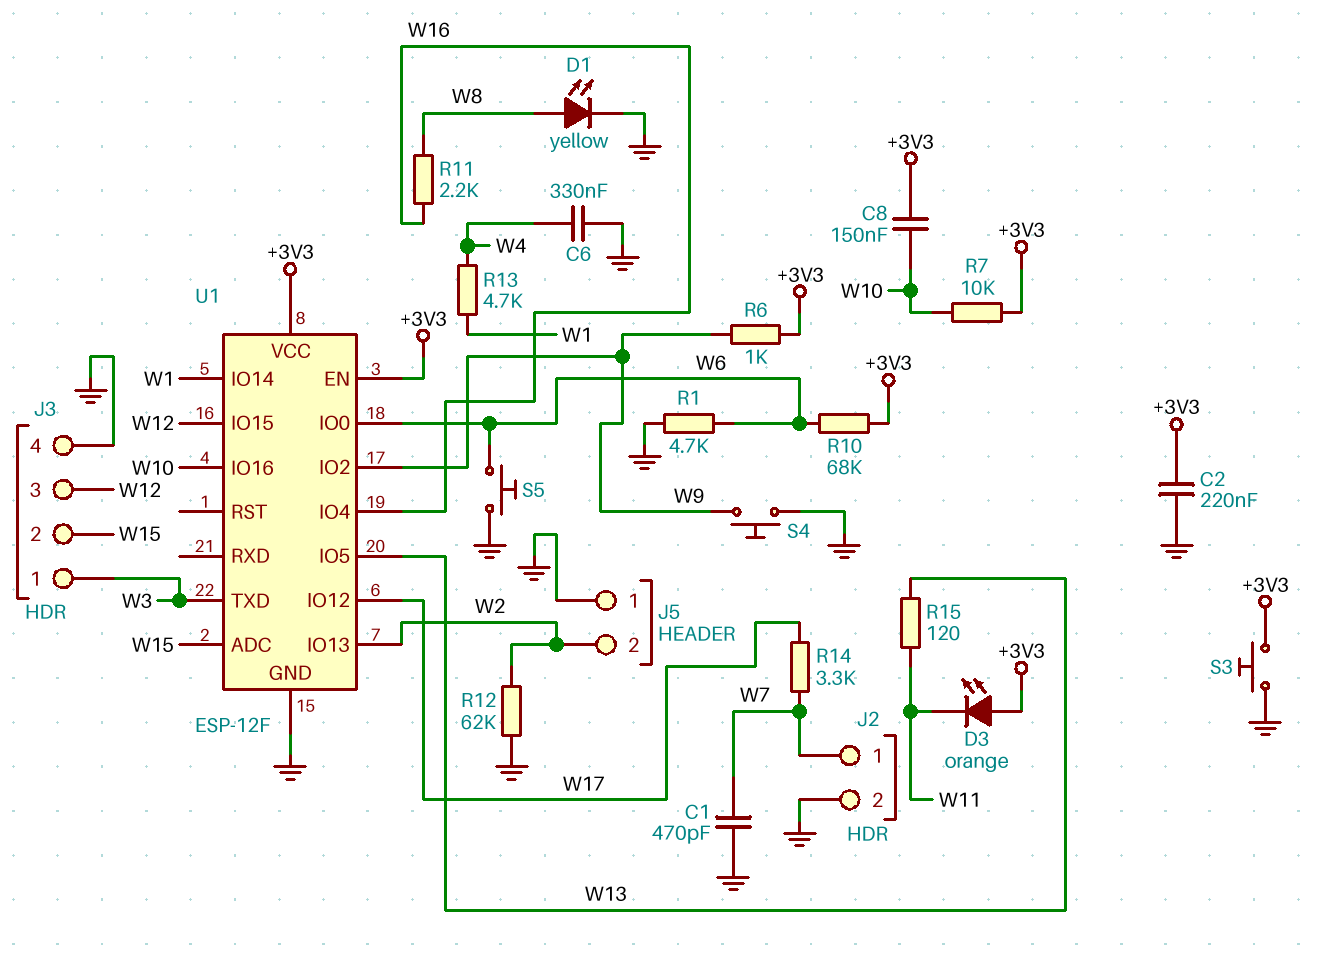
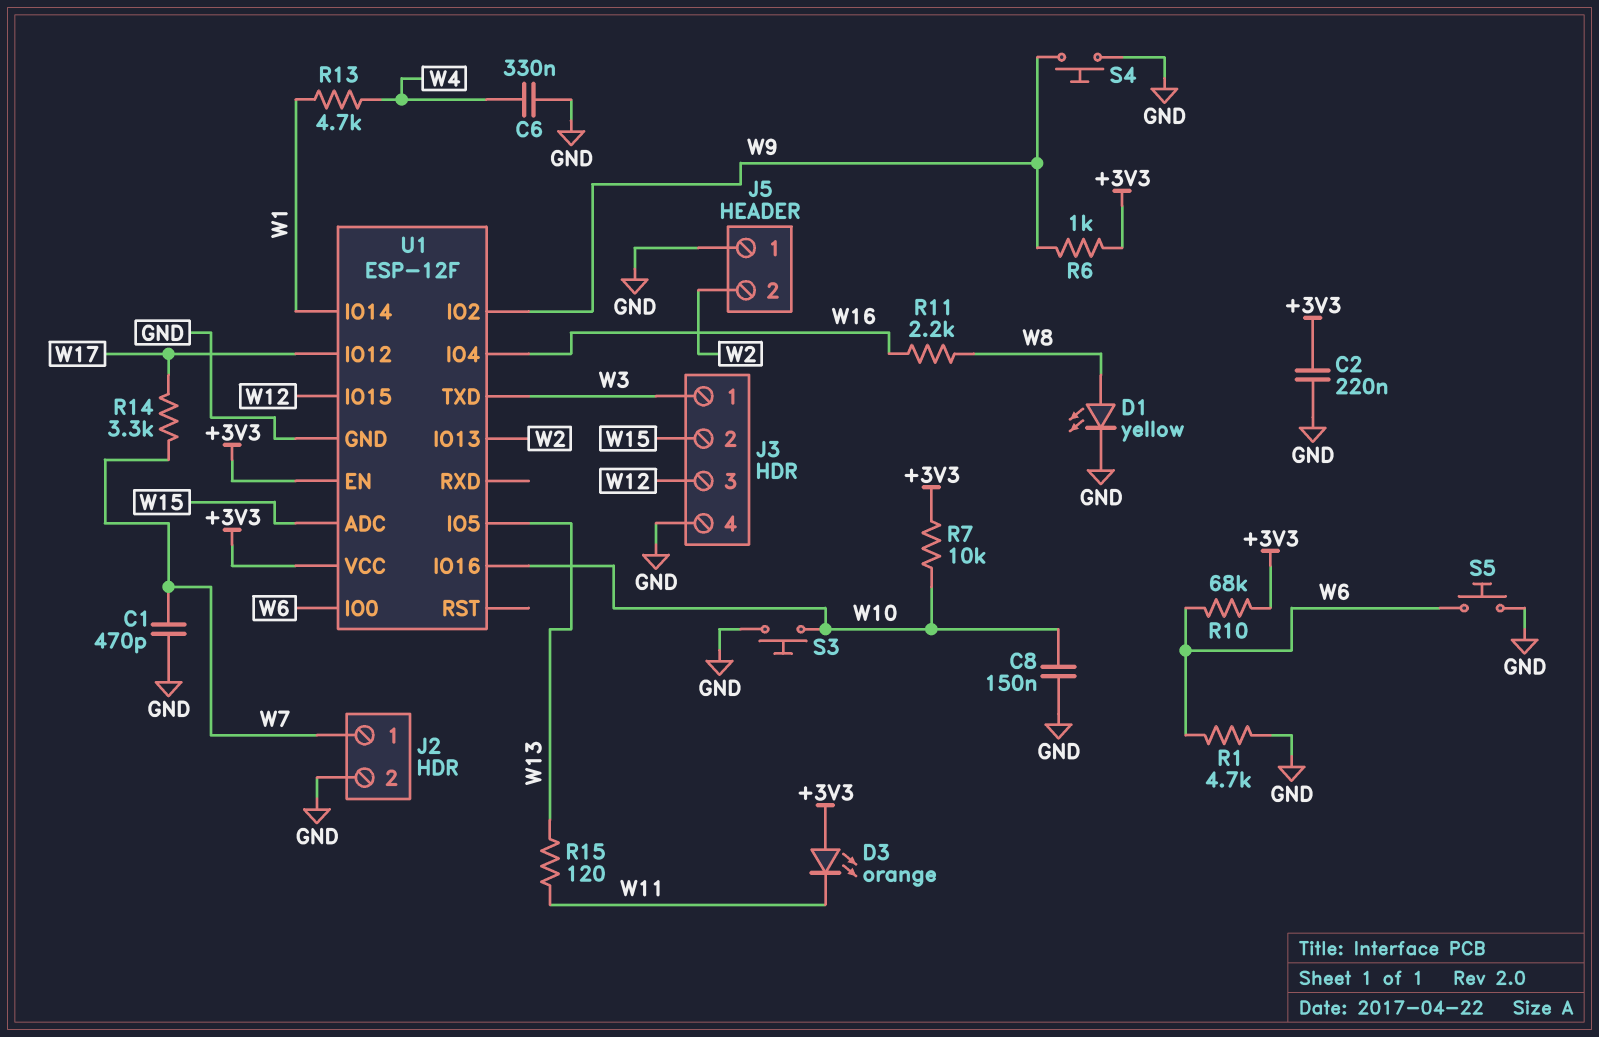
C8: 150nF (+3V3, W10) -> 150nF (GND, W10)
R12: 62k (GND, W2) -> none
S3: button (+3V3, GND) -> button (GND, W10)

